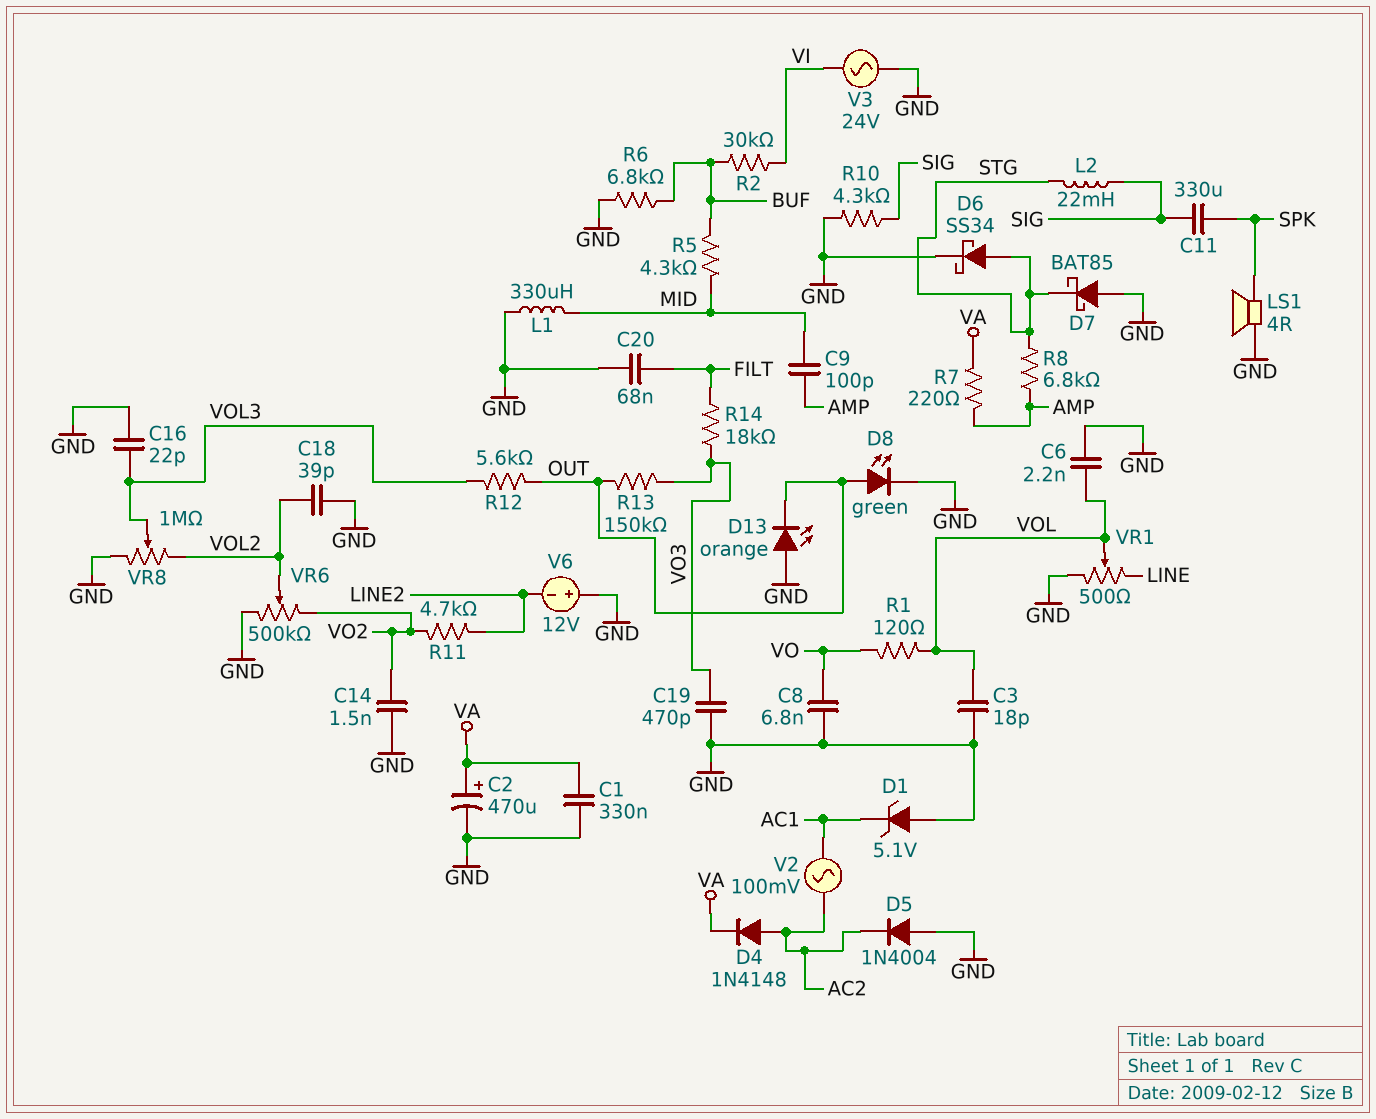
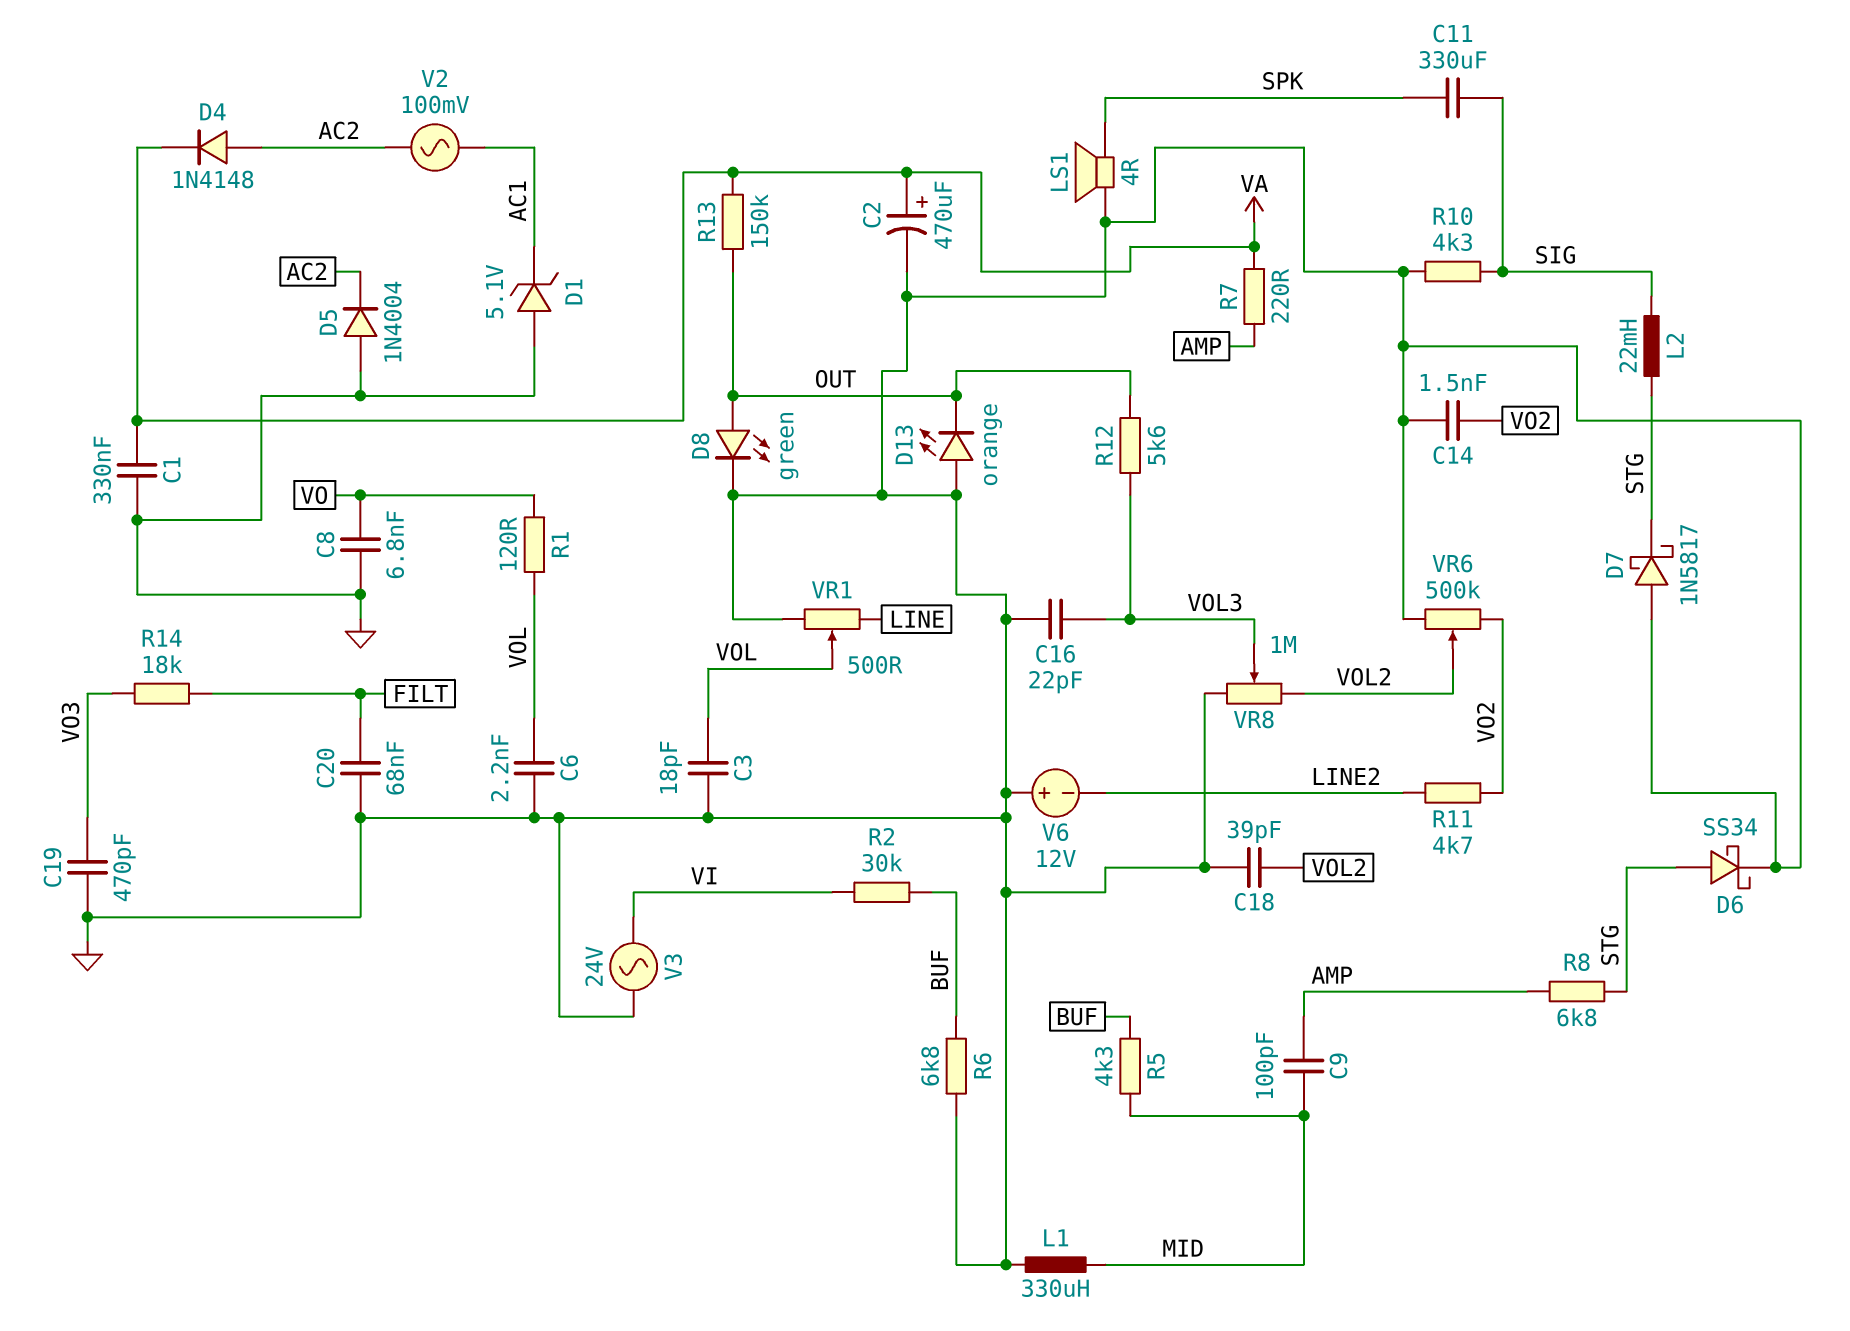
D7: schottky BAT85 (A GND, K STG) -> schottky 1N5817 (A GND, K STG)
R13: 150k (OUT, VO3) -> 150k (OUT, VA)

